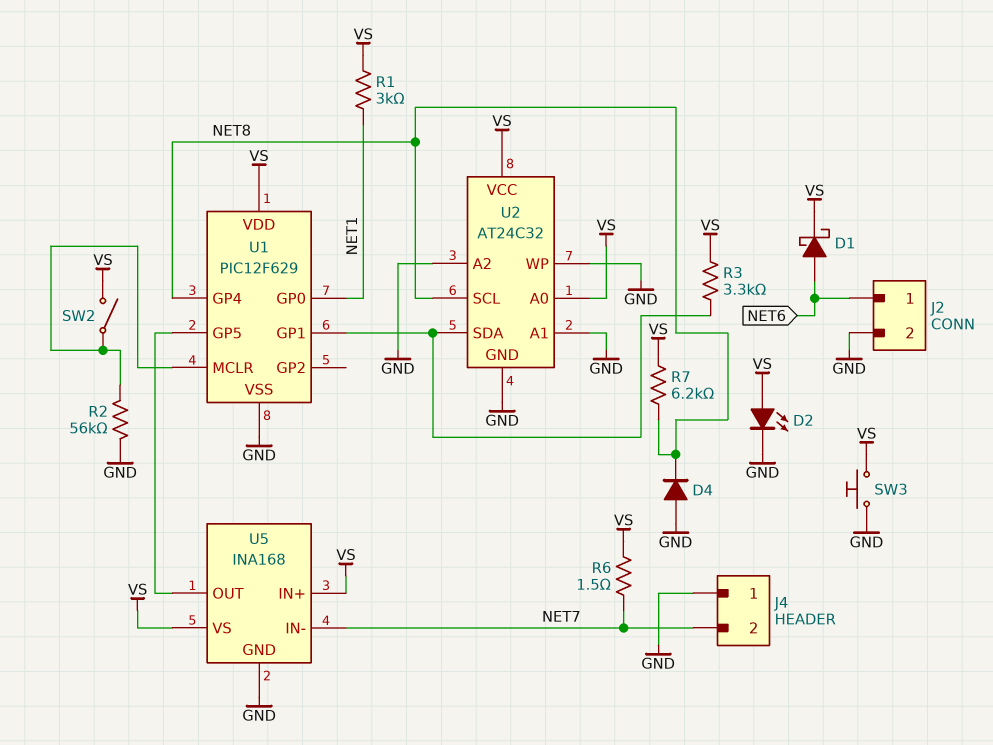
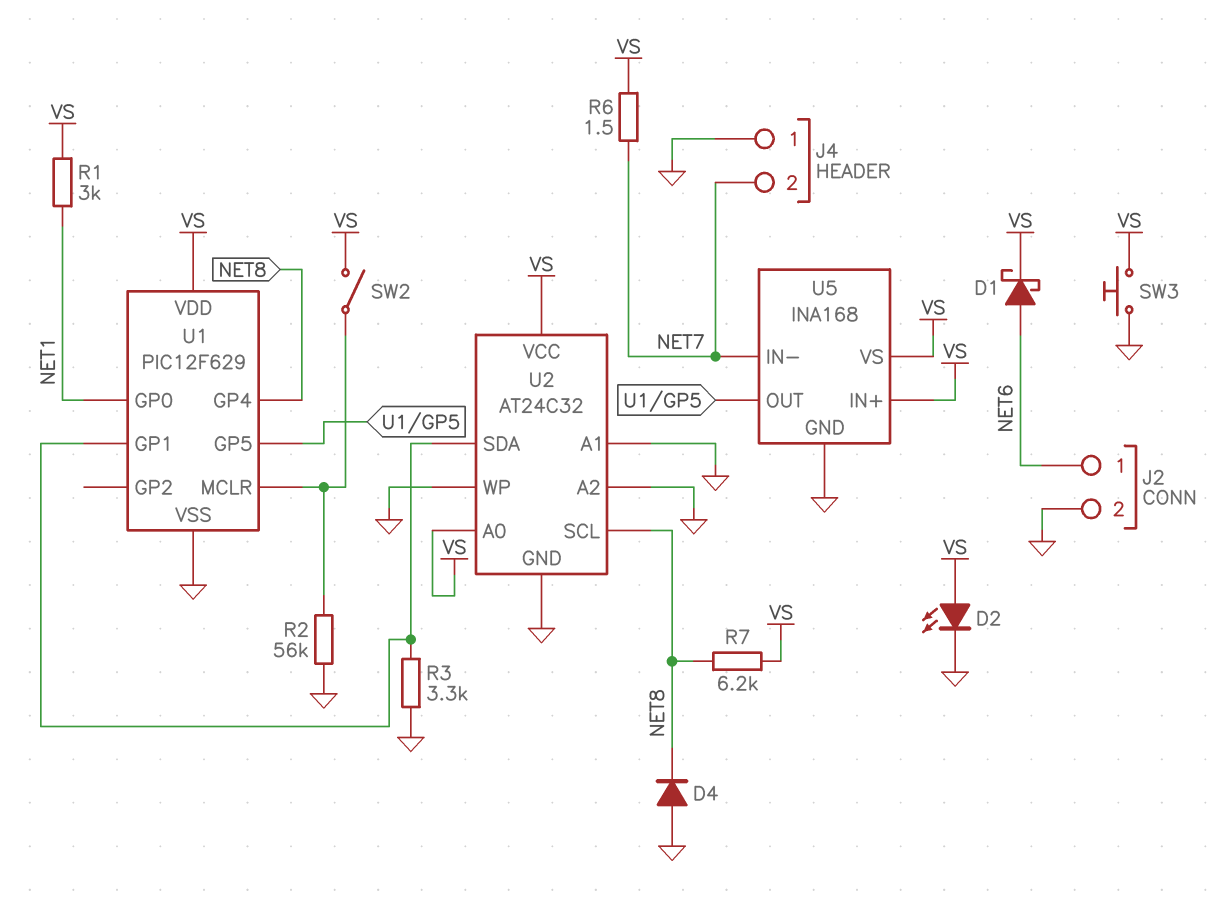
R3: 3.3k (U1/GP1, VS) -> 3.3k (GND, U1/GP1)

